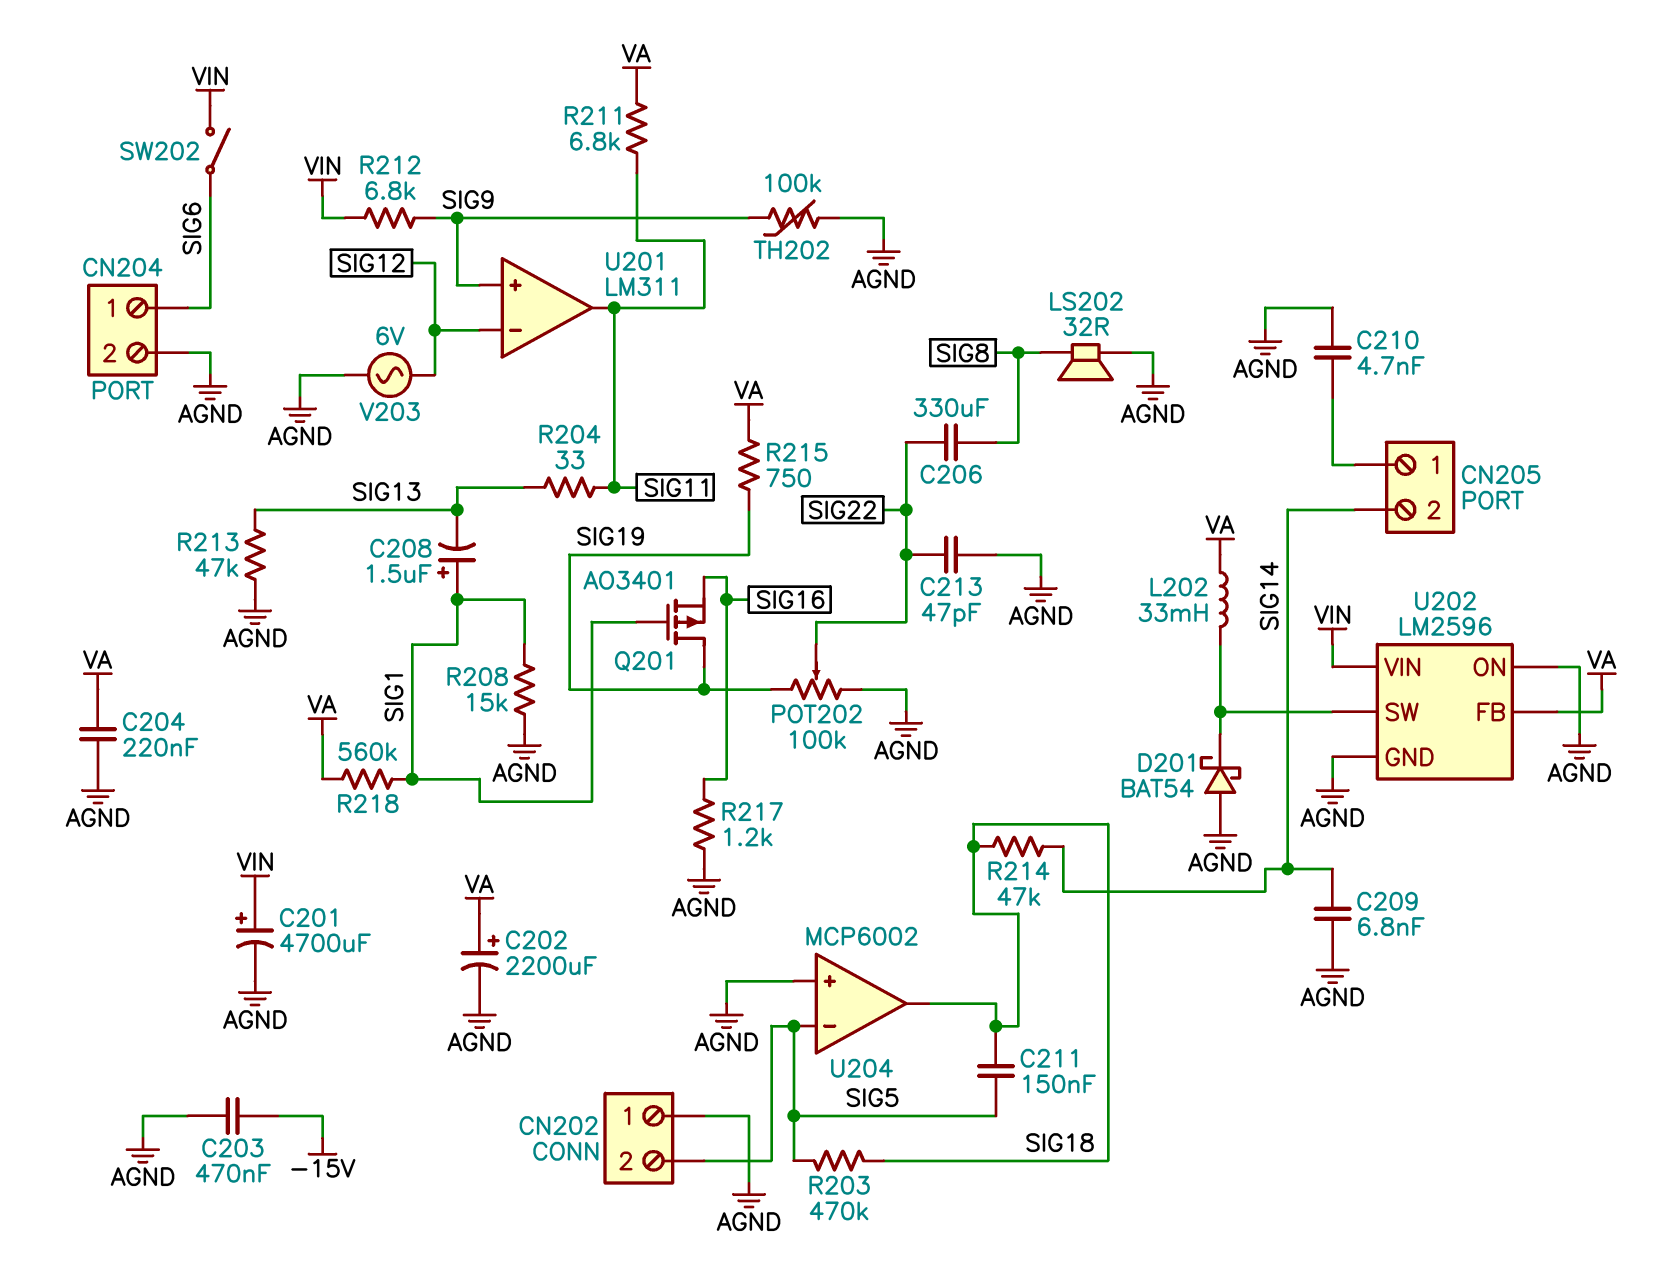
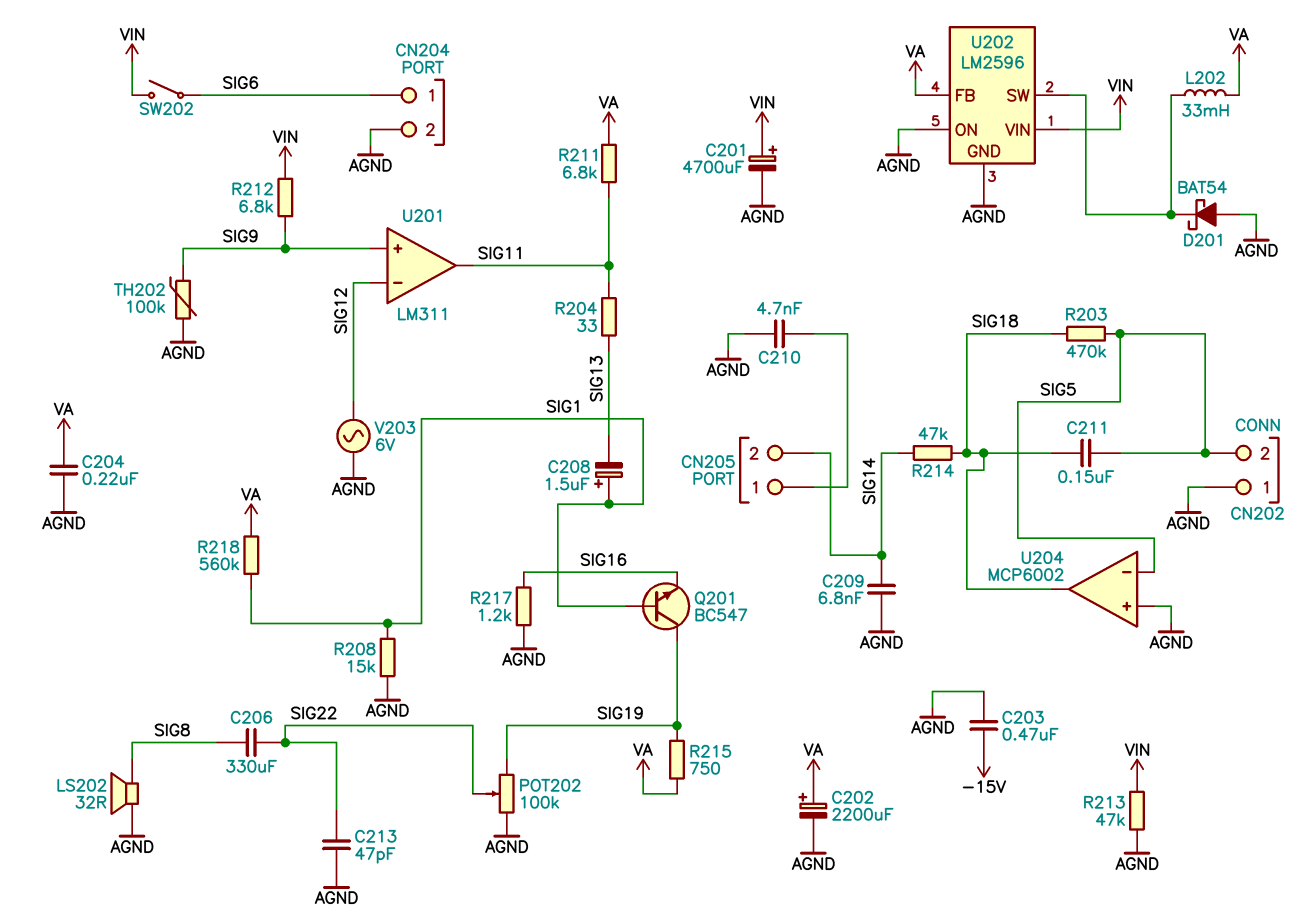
Q201: PMOS AO3401 (G SIG1, D SIG19, S SIG16) -> NPN BC547 (B SIG1, C SIG19, E SIG16)
R213: 47k (AGND, SIG13) -> 47k (AGND, VIN)

